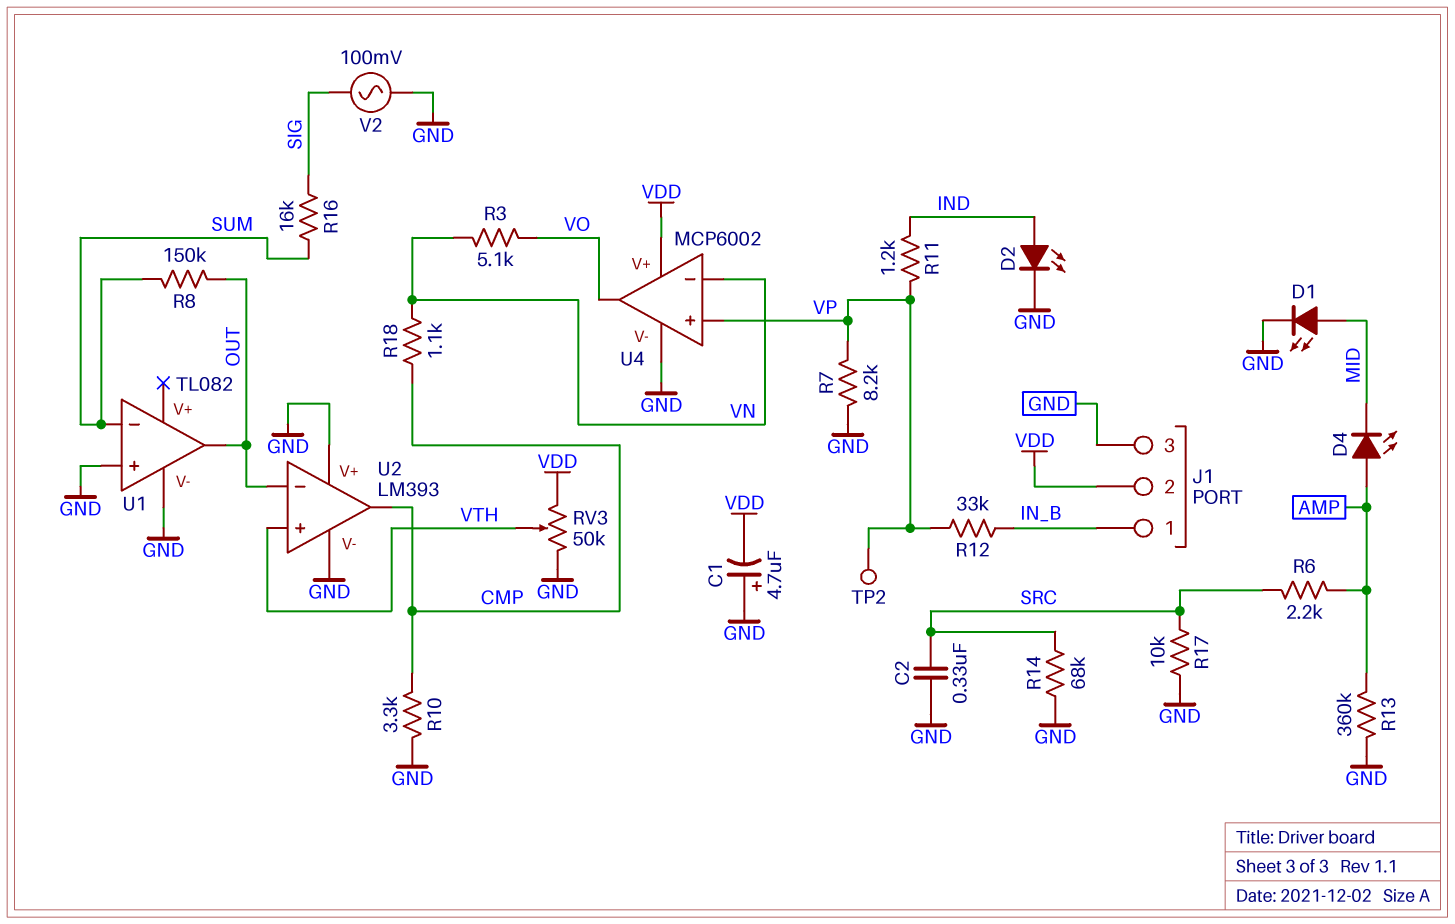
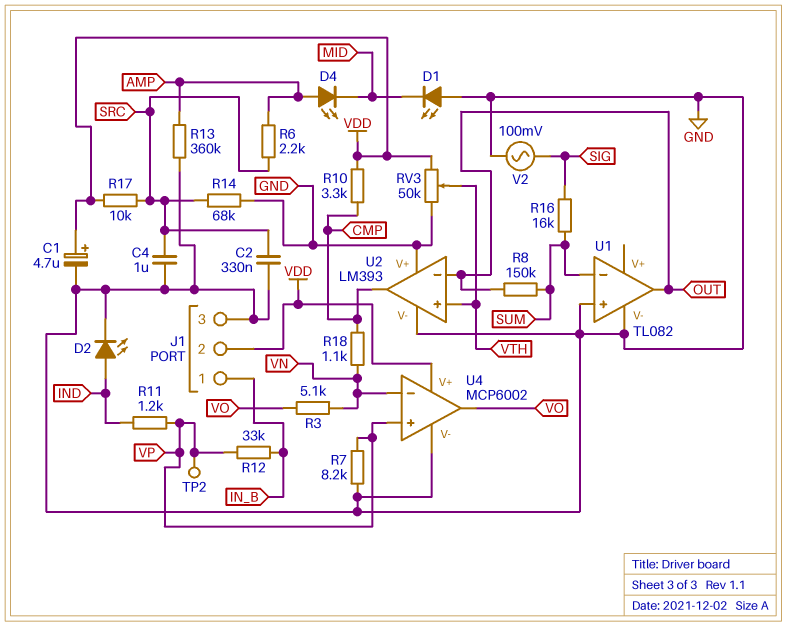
C1: 4.7uF (plus GND, minus VDD) -> 4.7uF (plus VDD, minus GND)
C4: none -> 1uF (GND, SRC)
D1: LED (A MID, K GND) -> LED (A GND, K MID)
R10: 3.3k (CMP, GND) -> 3.3k (CMP, VDD)
R17: 10k (GND, SRC) -> 10k (SRC, VDD)

